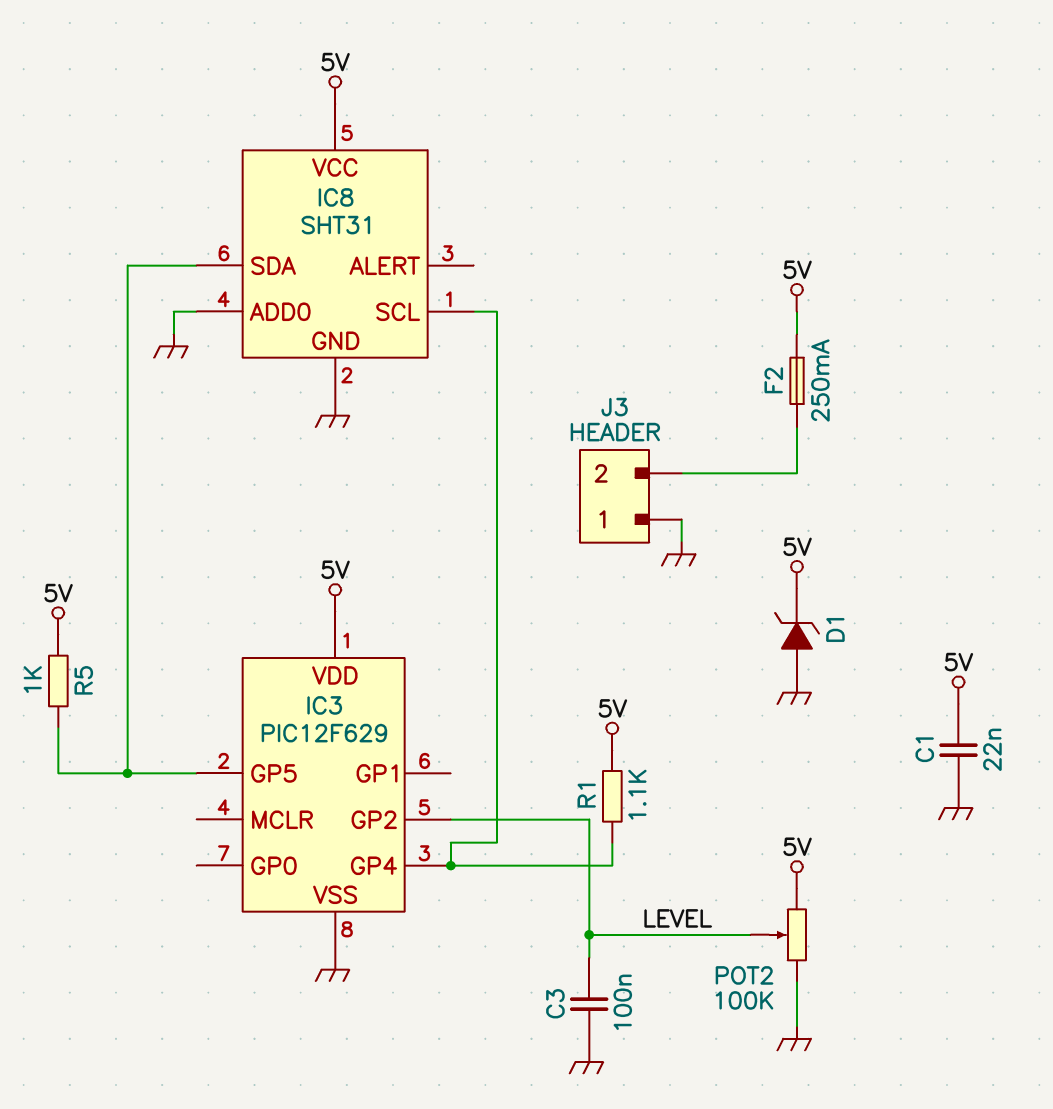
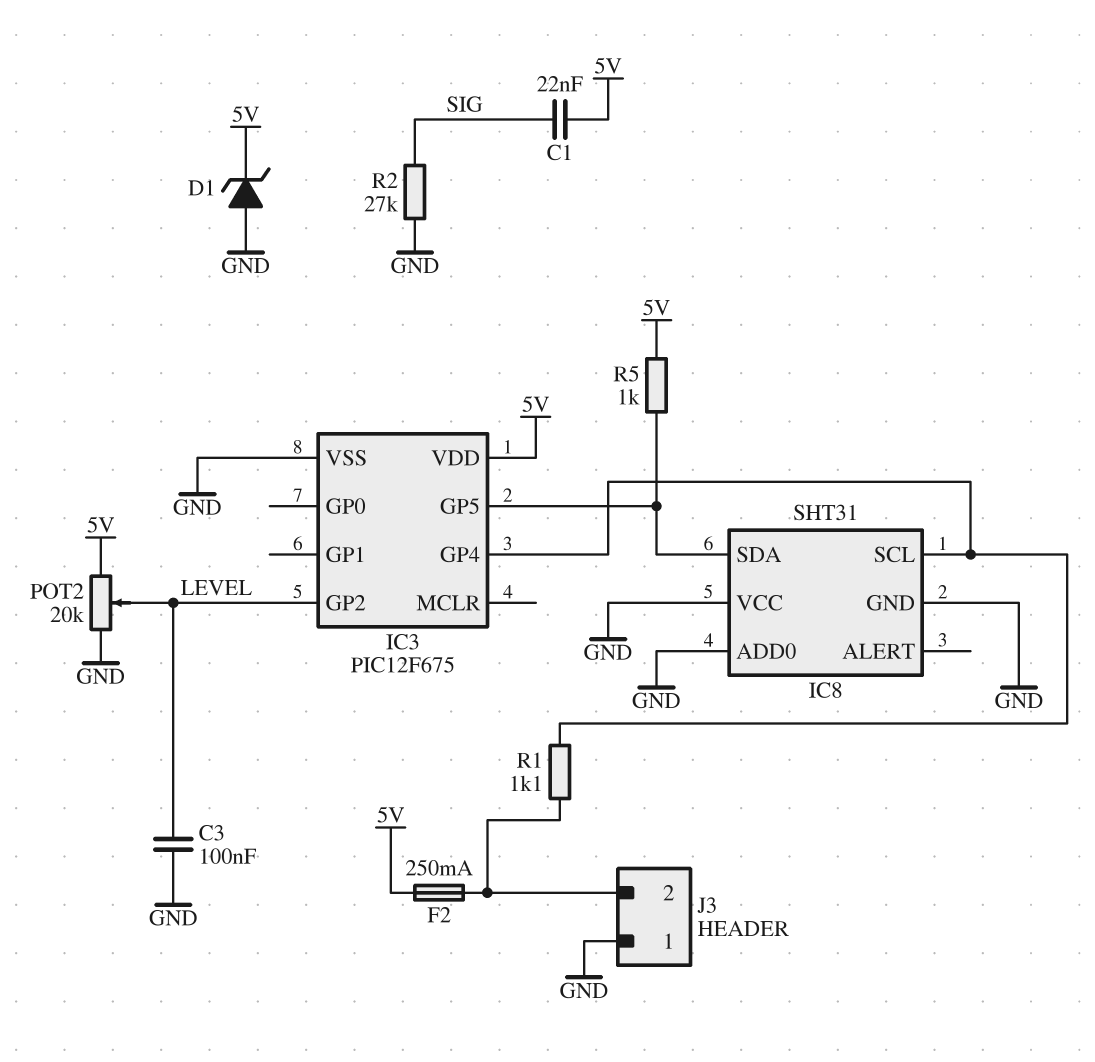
C1: 22nF (5V, GND) -> 22nF (5V, SIG)
IC3: PIC12F629 -> PIC12F675
IC8 pin VCC: 5V -> GND
POT2: 100k (5V, GND, wiper LEVEL) -> 20k (5V, GND, wiper LEVEL)
R1: 1.1k (5V, IC3/GP4) -> 1.1k (IC3/GP4, J3/2)
R2: none -> 27k (GND, SIG)

